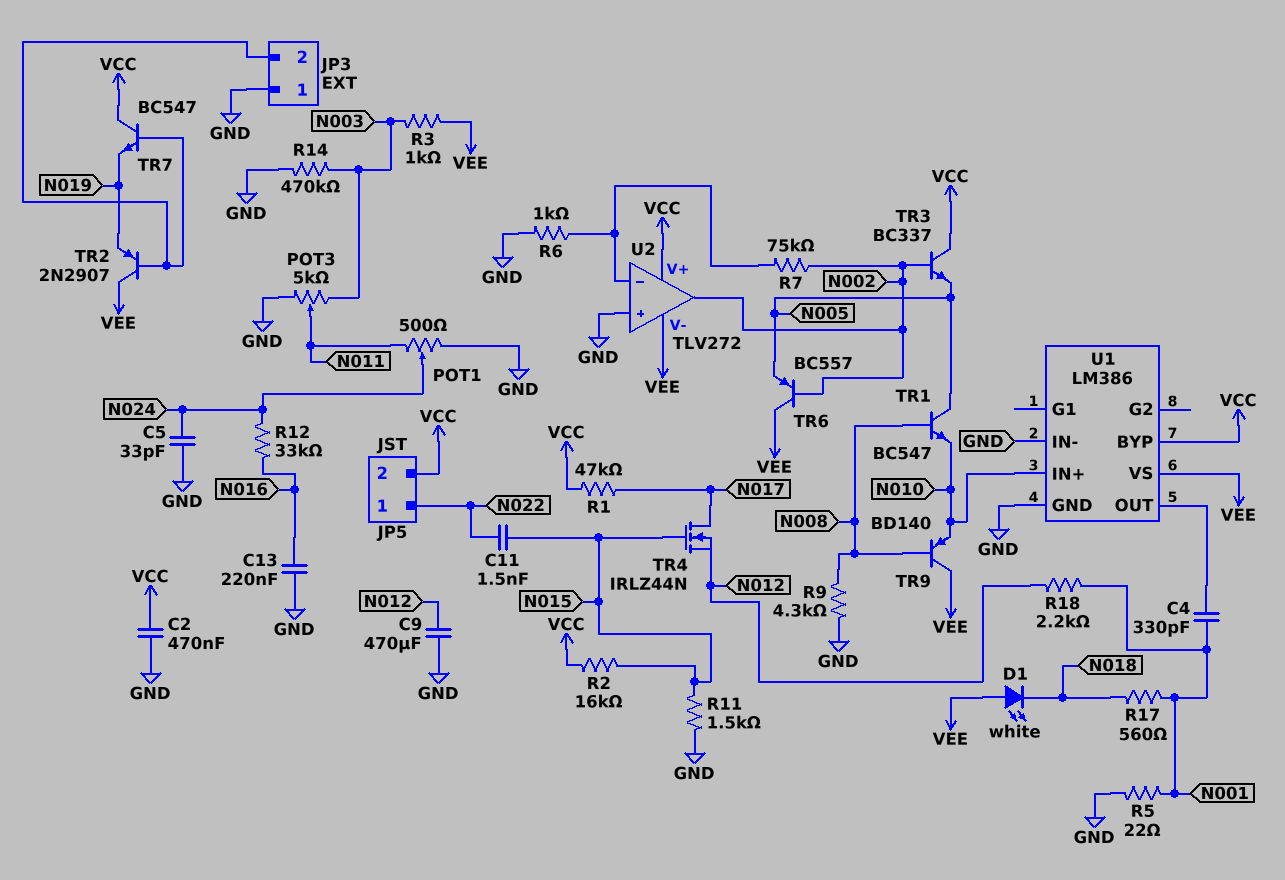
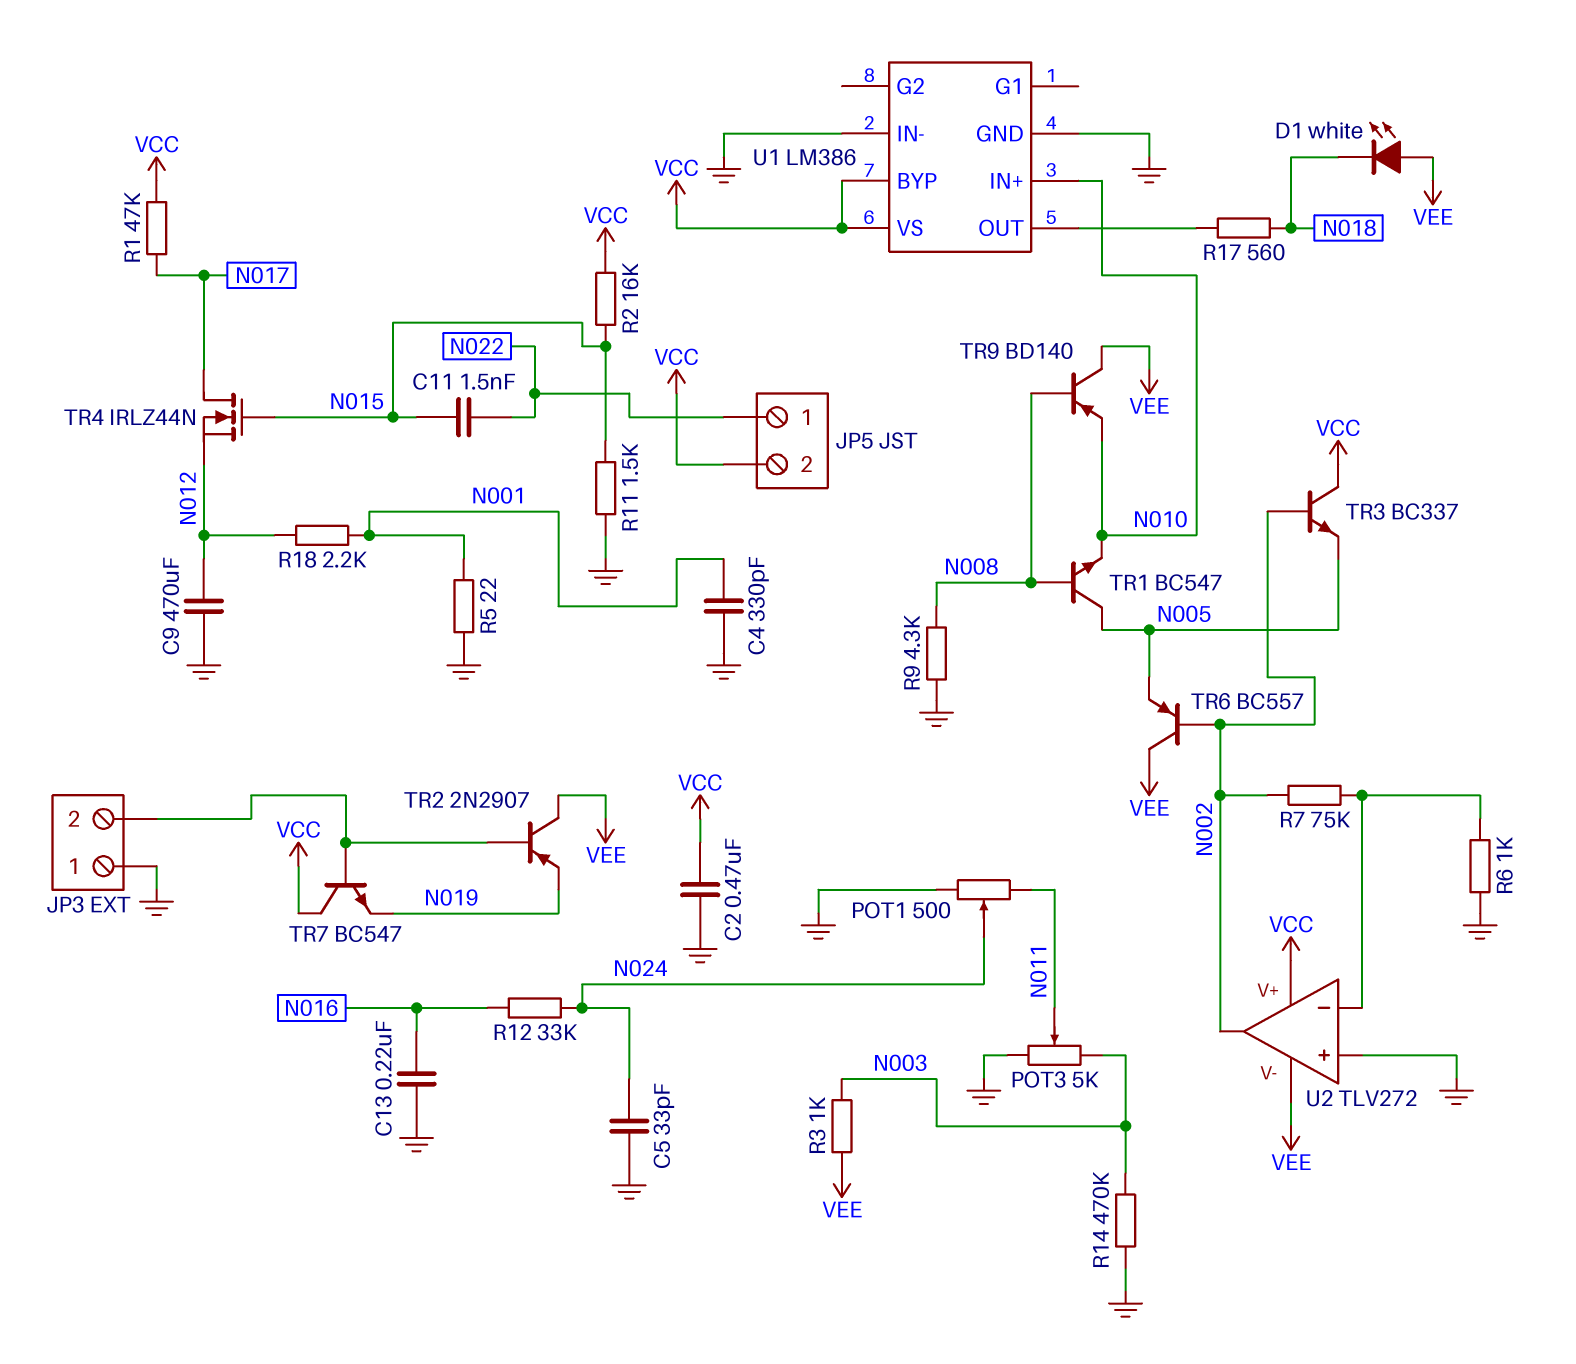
C4: 330pF (N001, U1/OUT) -> 330pF (GND, N001)
R17: 560 (N001, N018) -> 560 (N018, U1/OUT)
U1 pin VS: VEE -> VCC

